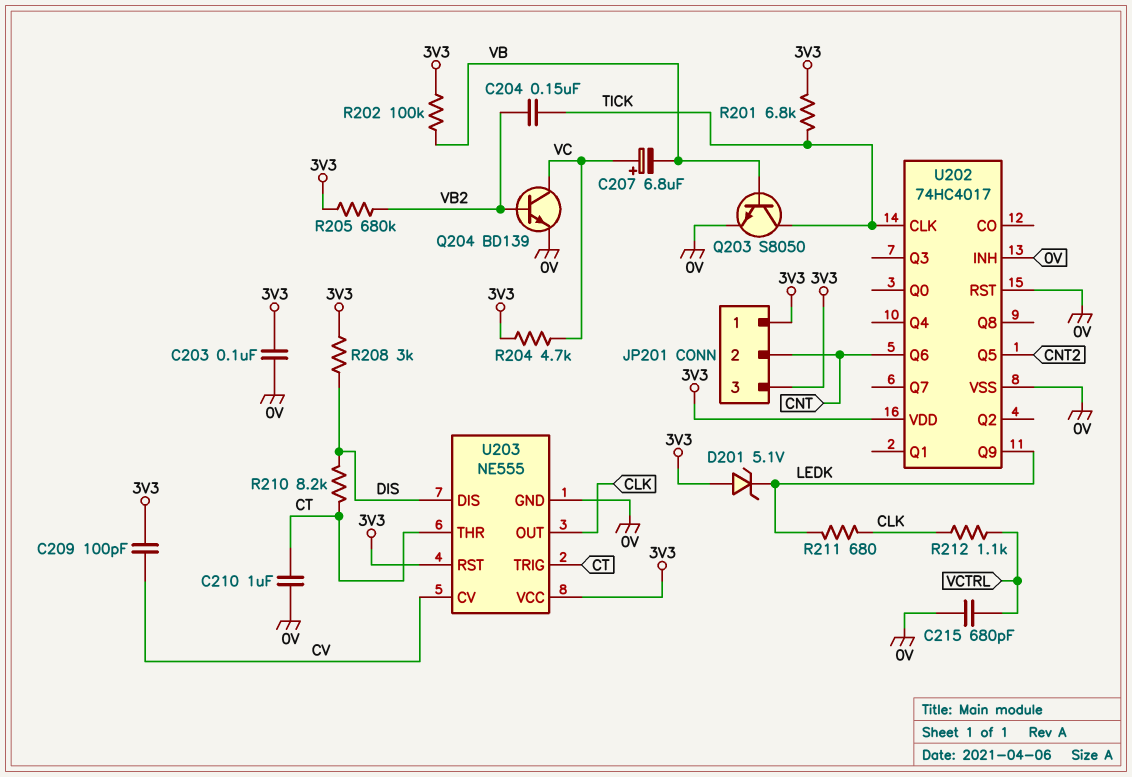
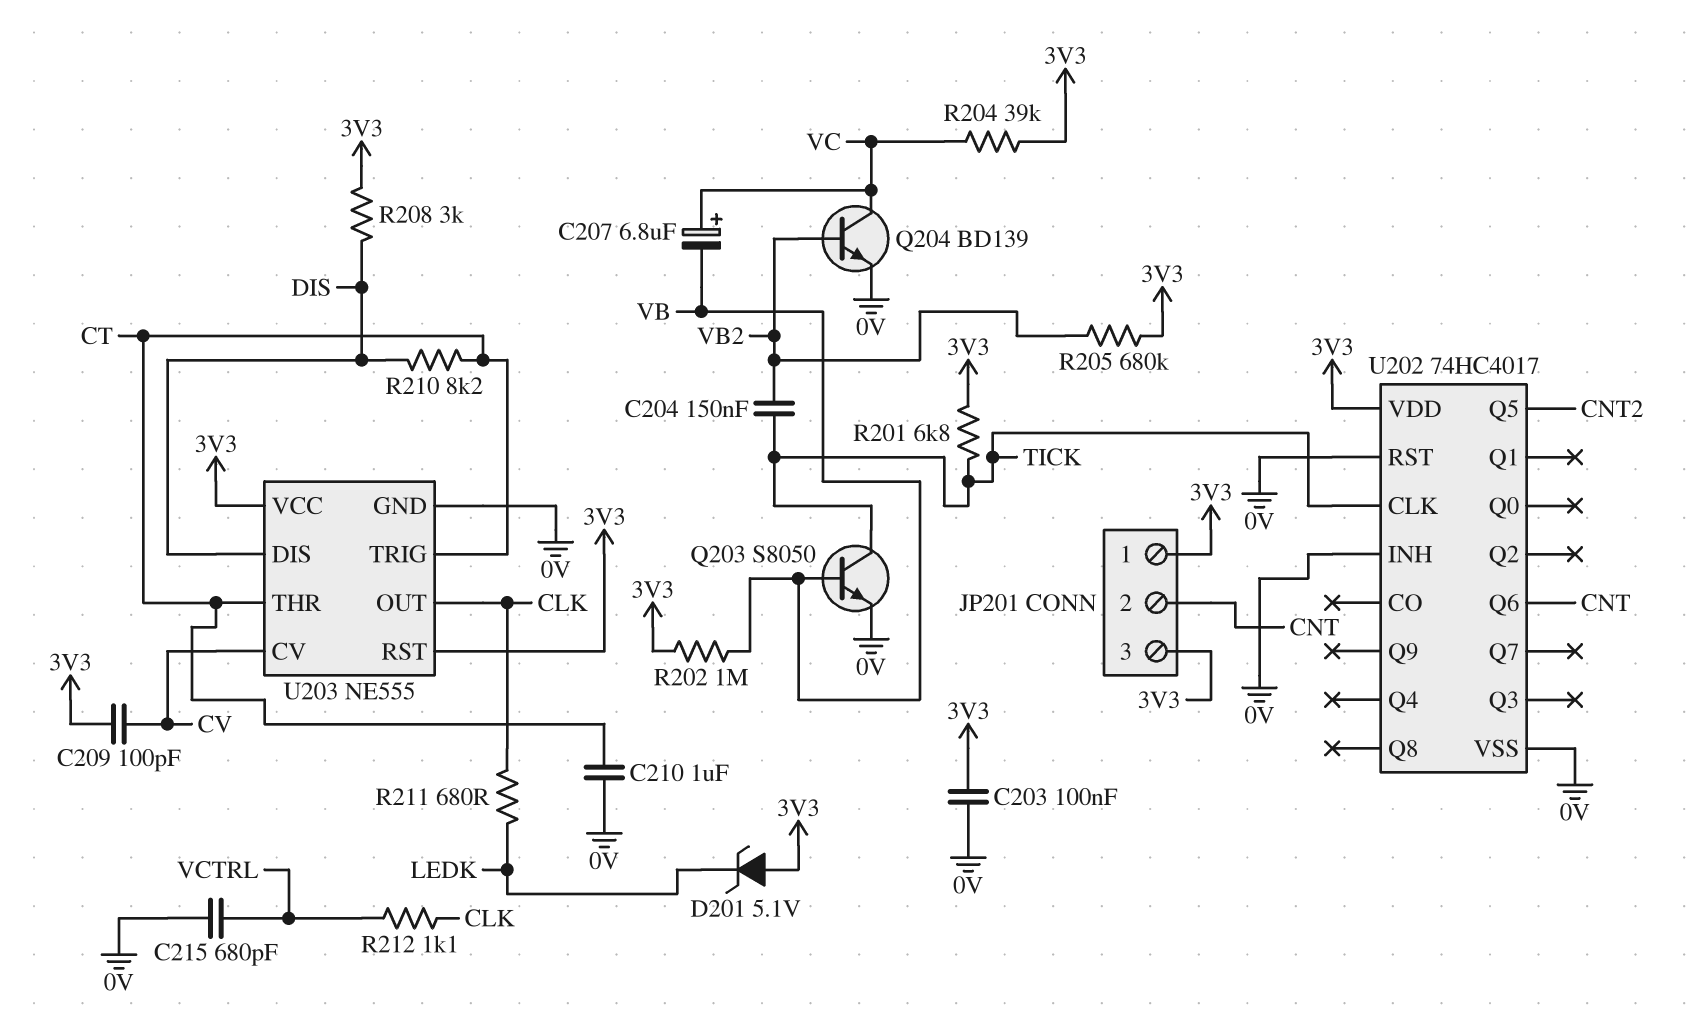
R202: 100k (3V3, VB) -> 1M (3V3, VB)
R204: 4.7k (3V3, VC) -> 39k (3V3, VC)
U202 pin Q9: LEDK -> none

